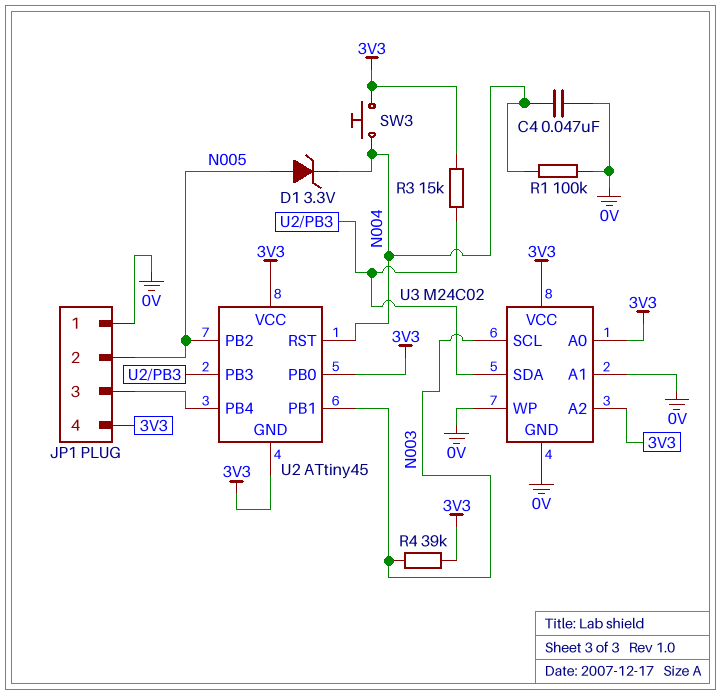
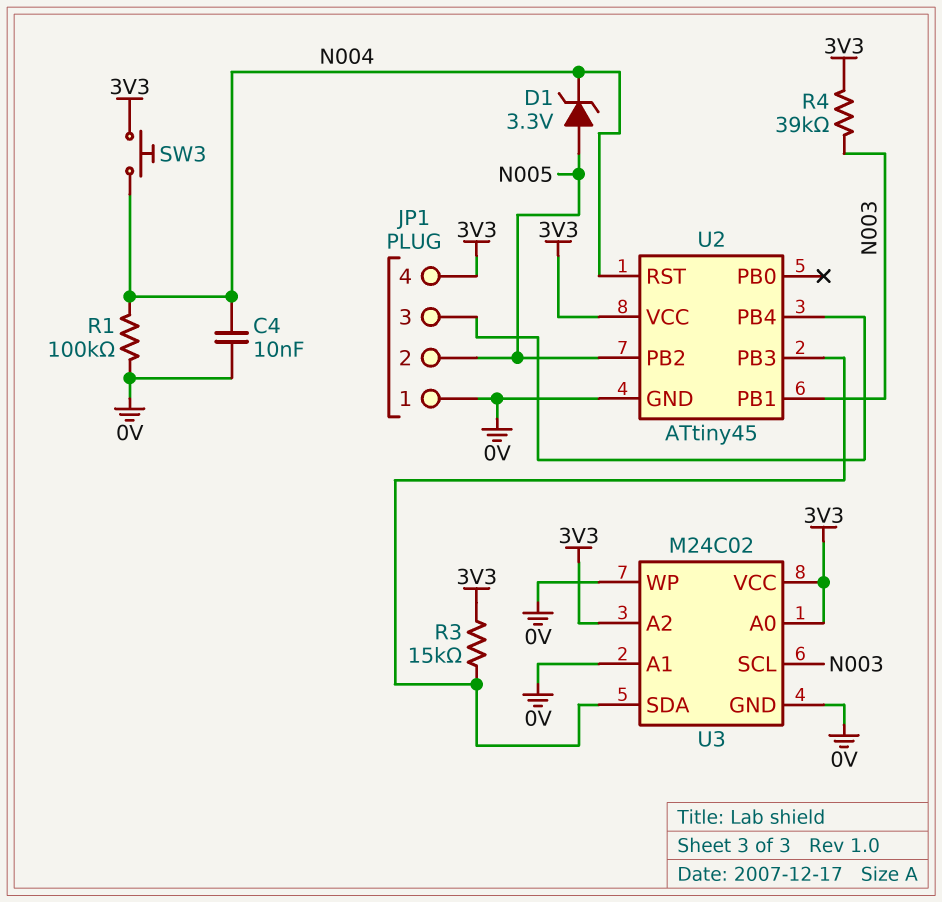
C4: 47nF (0V, N004) -> 10nF (0V, N004)
U2 pin GND: 3V3 -> 0V
U2 pin PB0: 3V3 -> none

